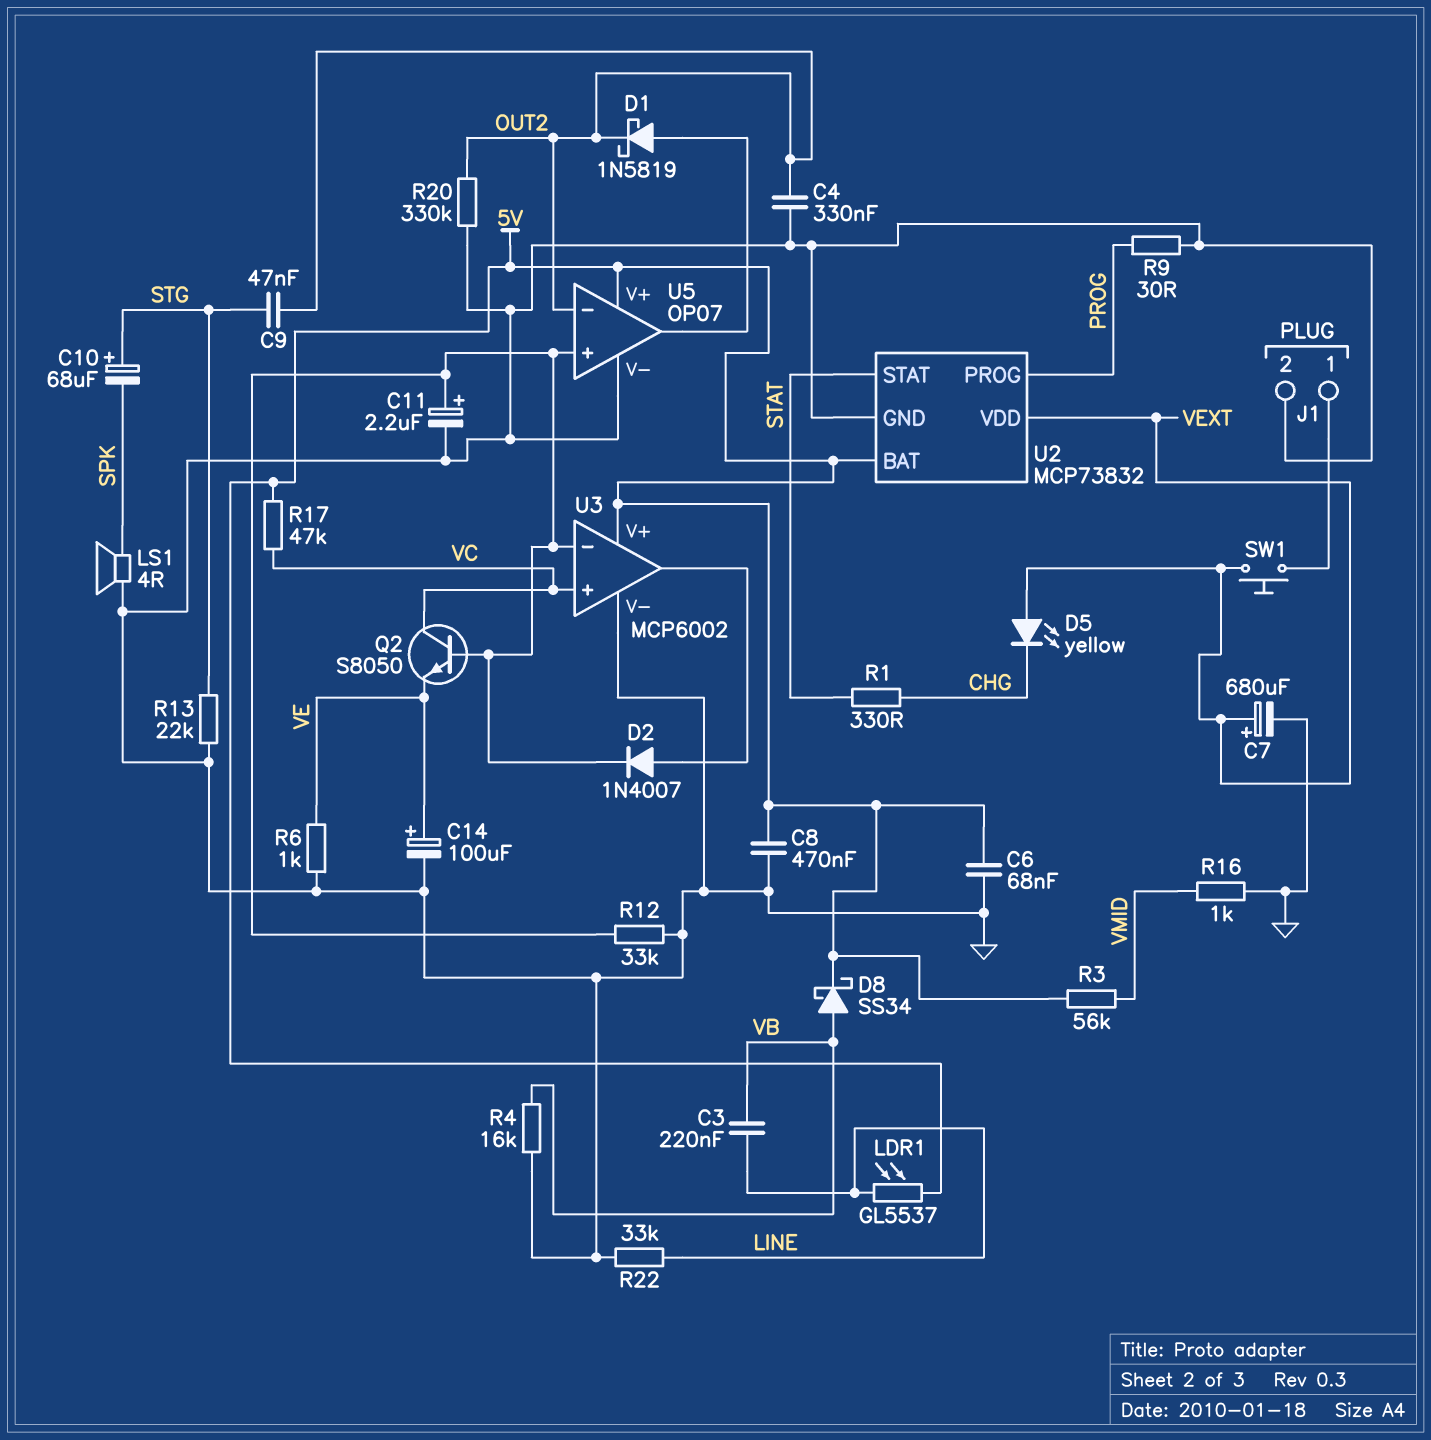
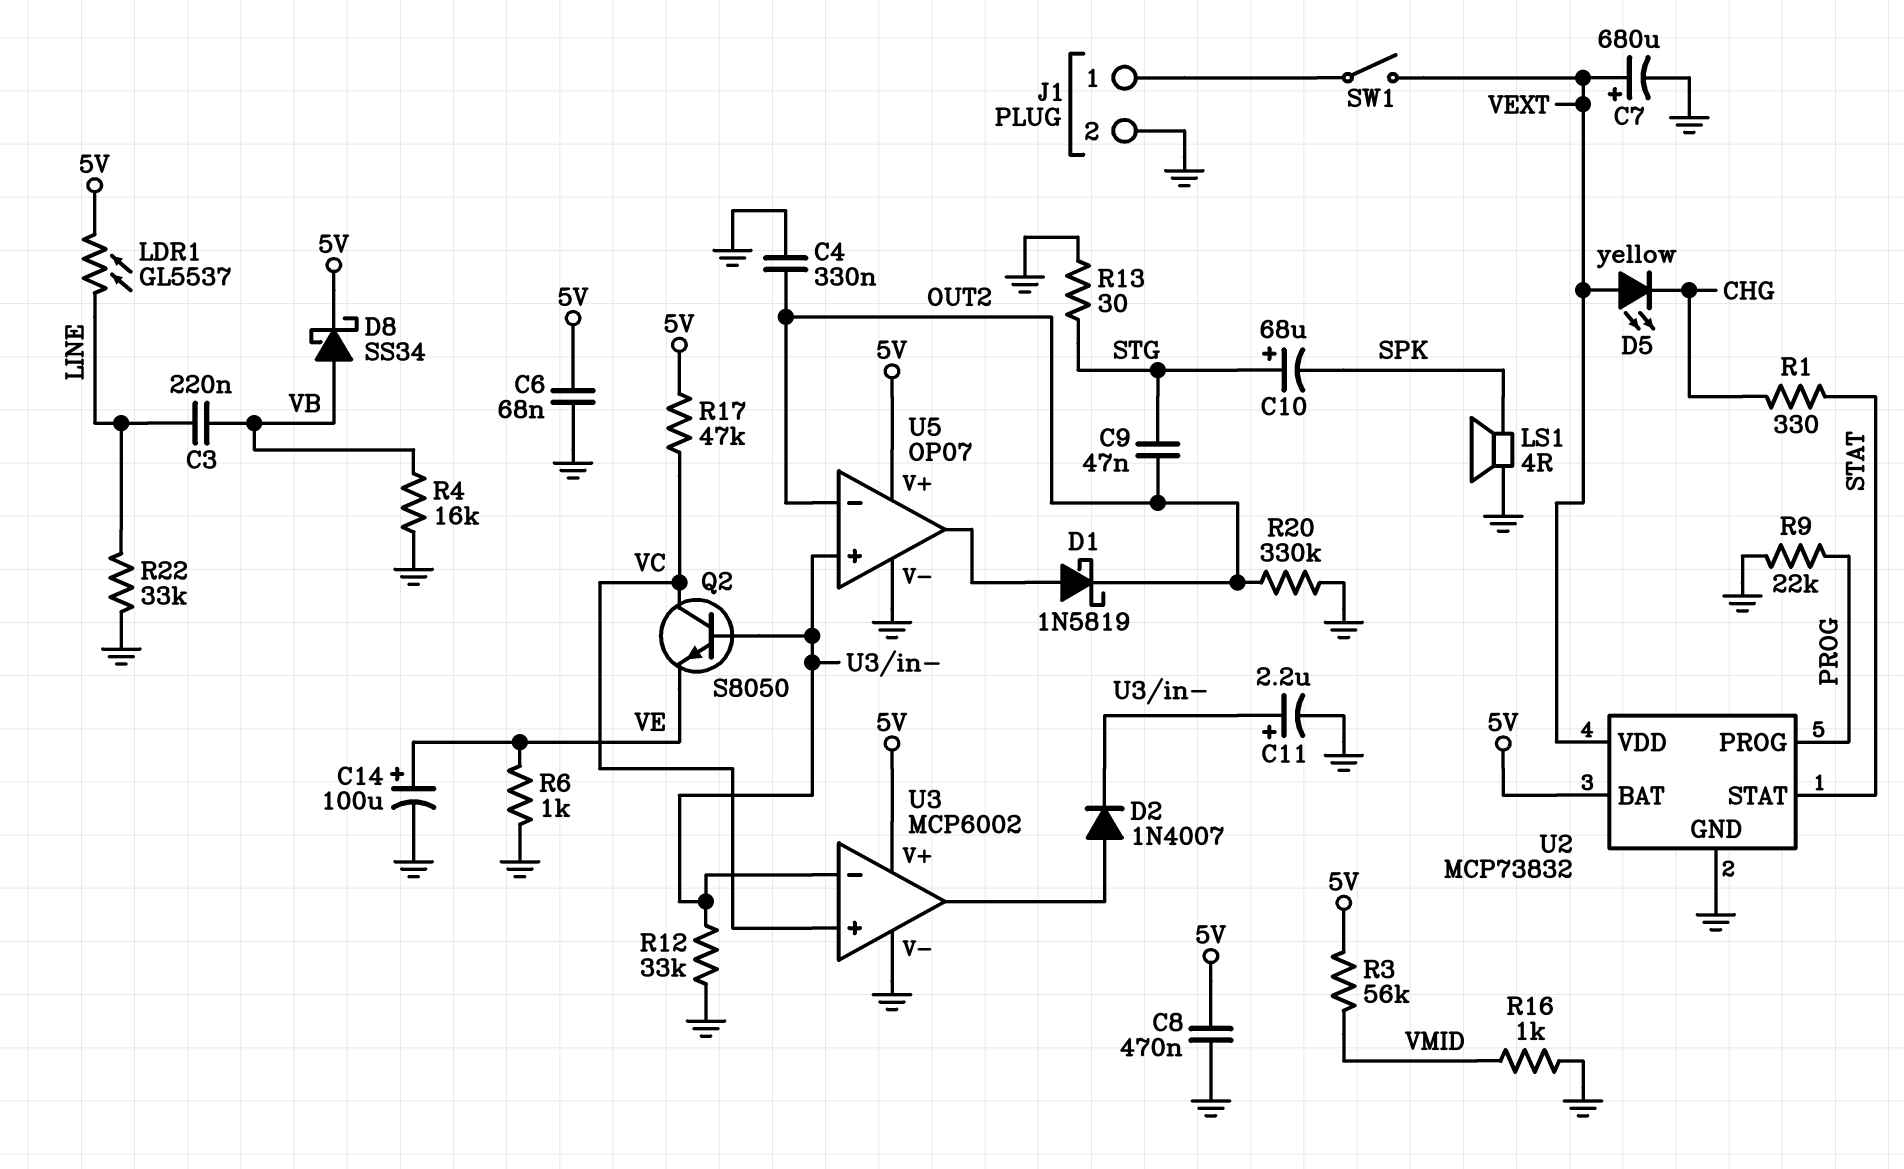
R9: 30 (GND, PROG) -> 22k (GND, PROG)
R13: 22k (GND, STG) -> 30 (GND, STG)
SW1: button (J1/1, VEXT) -> switch (J1/1, VEXT)

